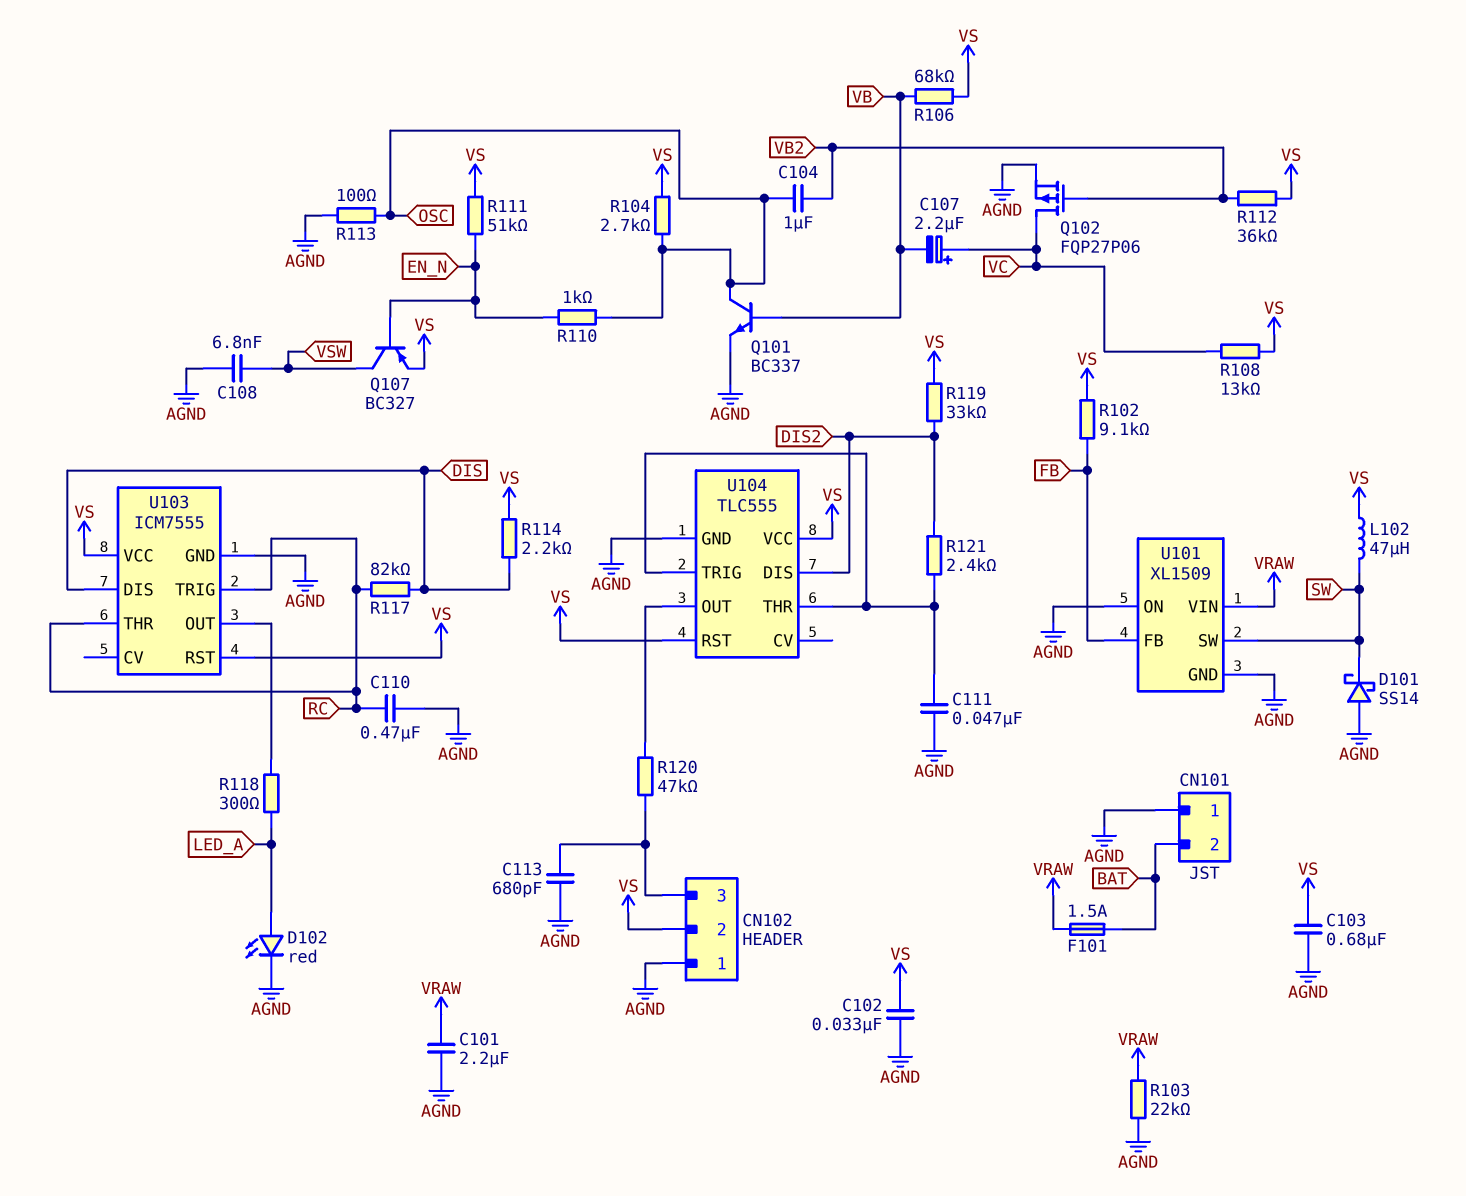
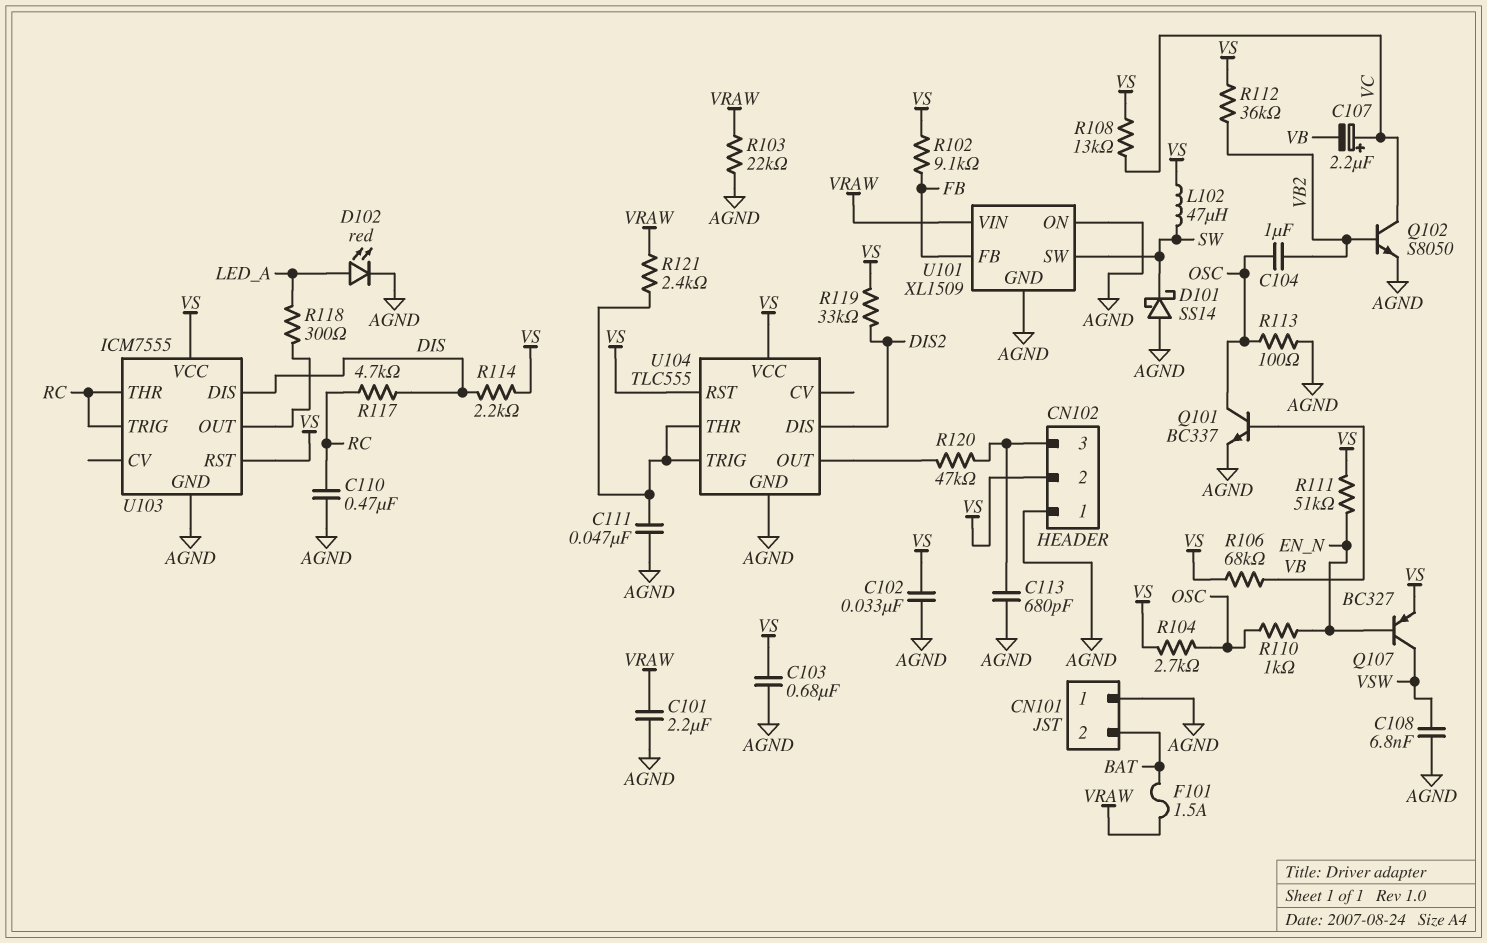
Q102: PMOS FQP27P06 (G VB2, D VC, S AGND) -> NPN S8050 (B VB2, C VC, E AGND)
R117: 82k (DIS, RC) -> 4.7k (DIS, RC)
R121: 2.4k (DIS2, U104/THR) -> 2.4k (U104/THR, VRAW)

